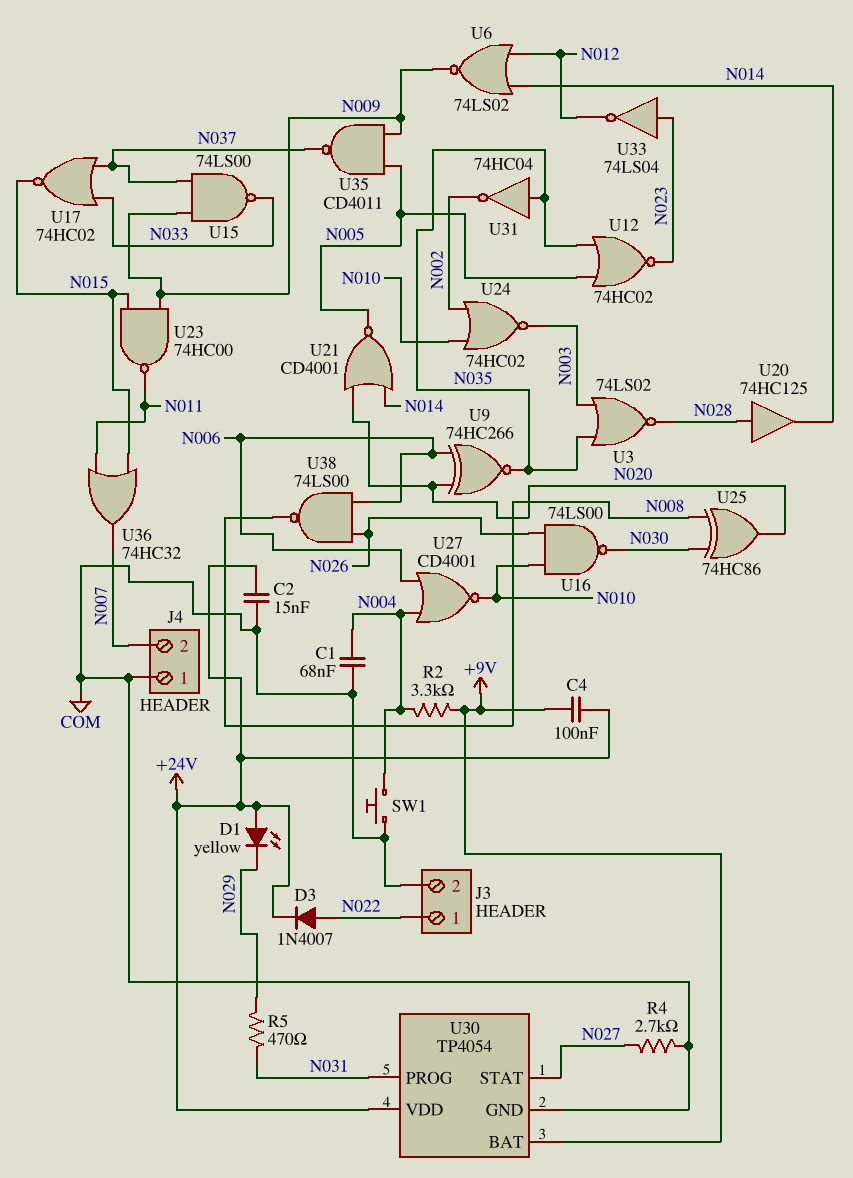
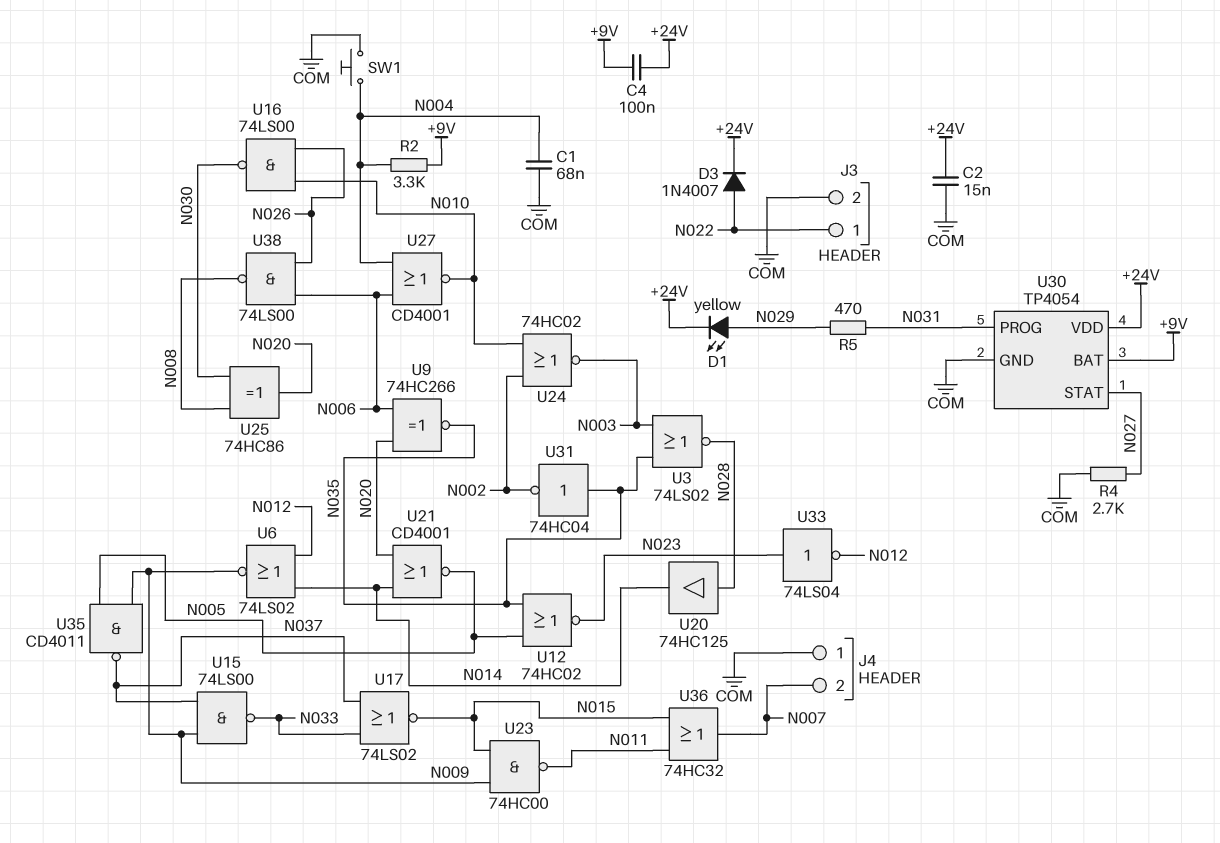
D1: LED yellow (A +24V, K N029) -> LED yellow (A N029, K +24V)
U17: NOR 74HC02 (in N033, in N037, out N015) -> NOR 74LS02 (in N033, in N037, out N015)

